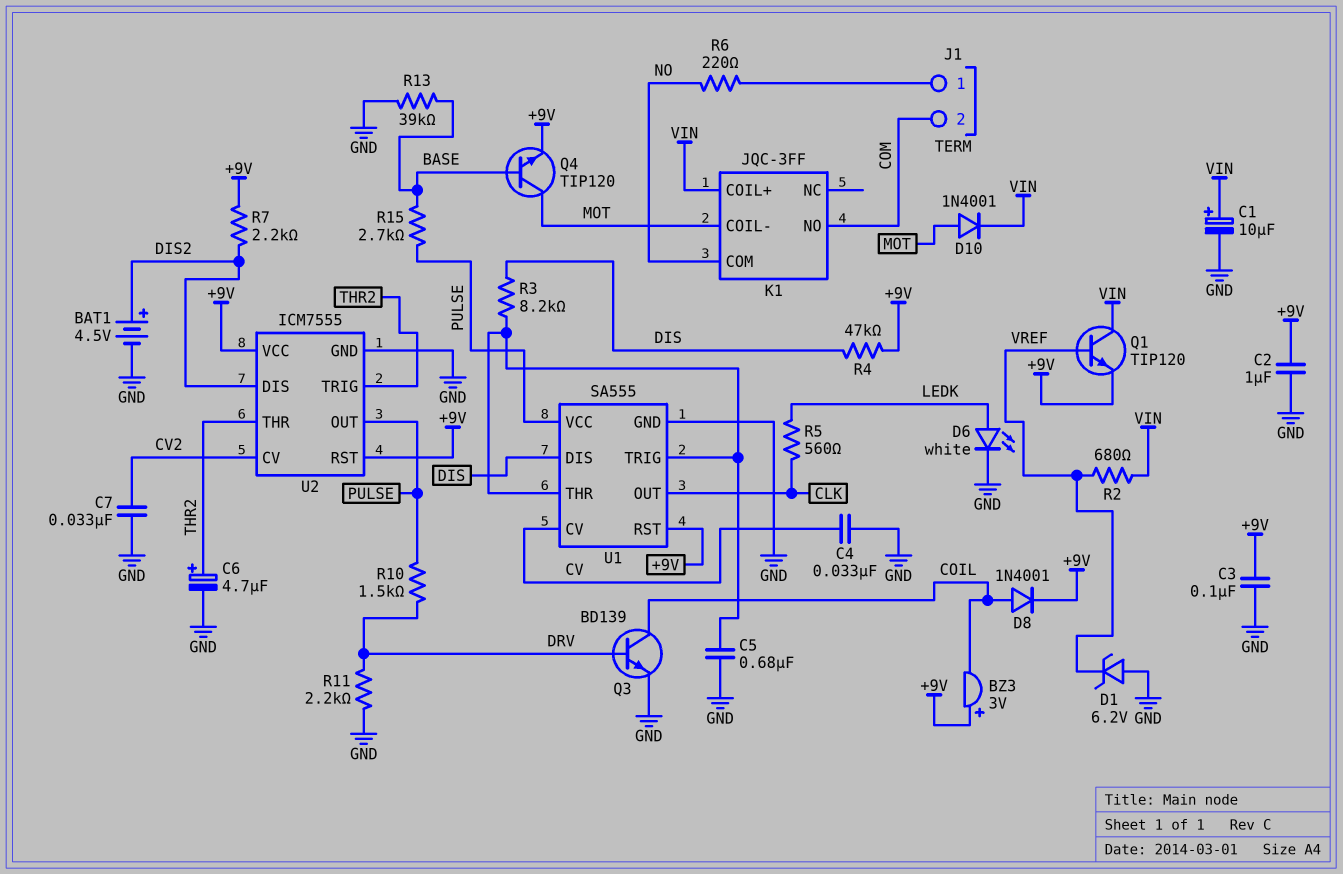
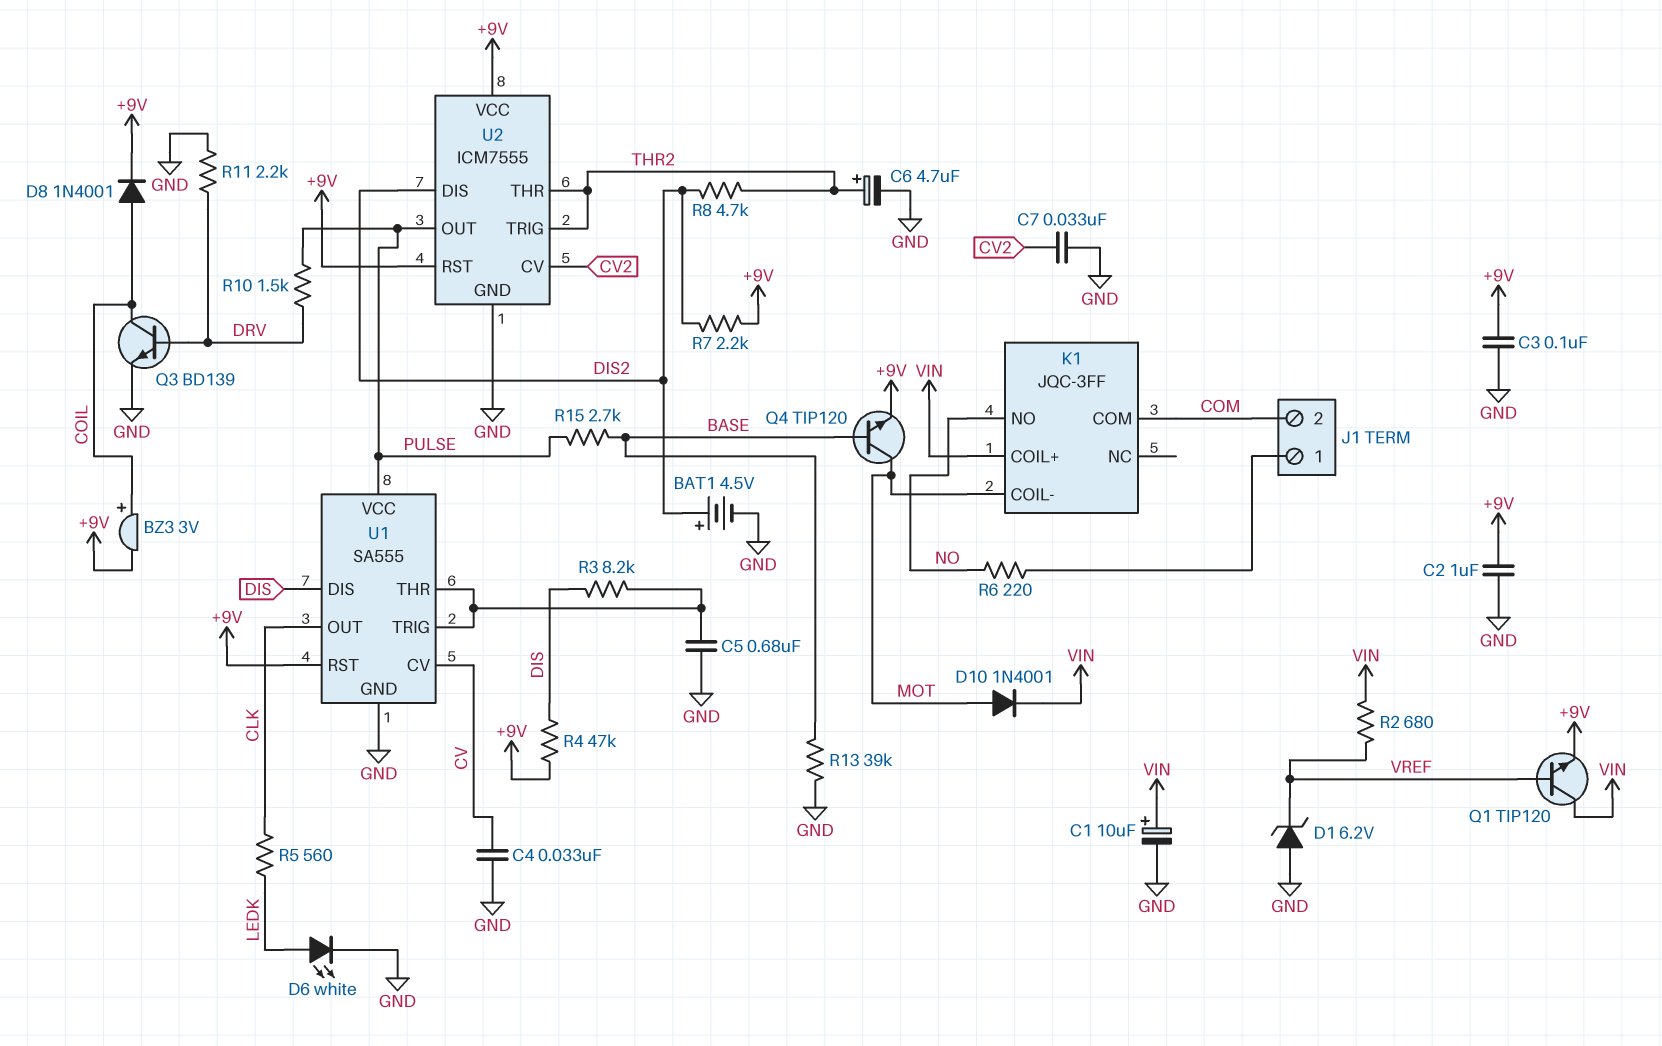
BZ3: buzzer 3V (plus +9V, minus COIL) -> buzzer 3V (plus COIL, minus +9V)
K1 pin COM: NO -> COM
K1 pin NO: COM -> NO
R8: none -> 4.7k (DIS2, THR2)

